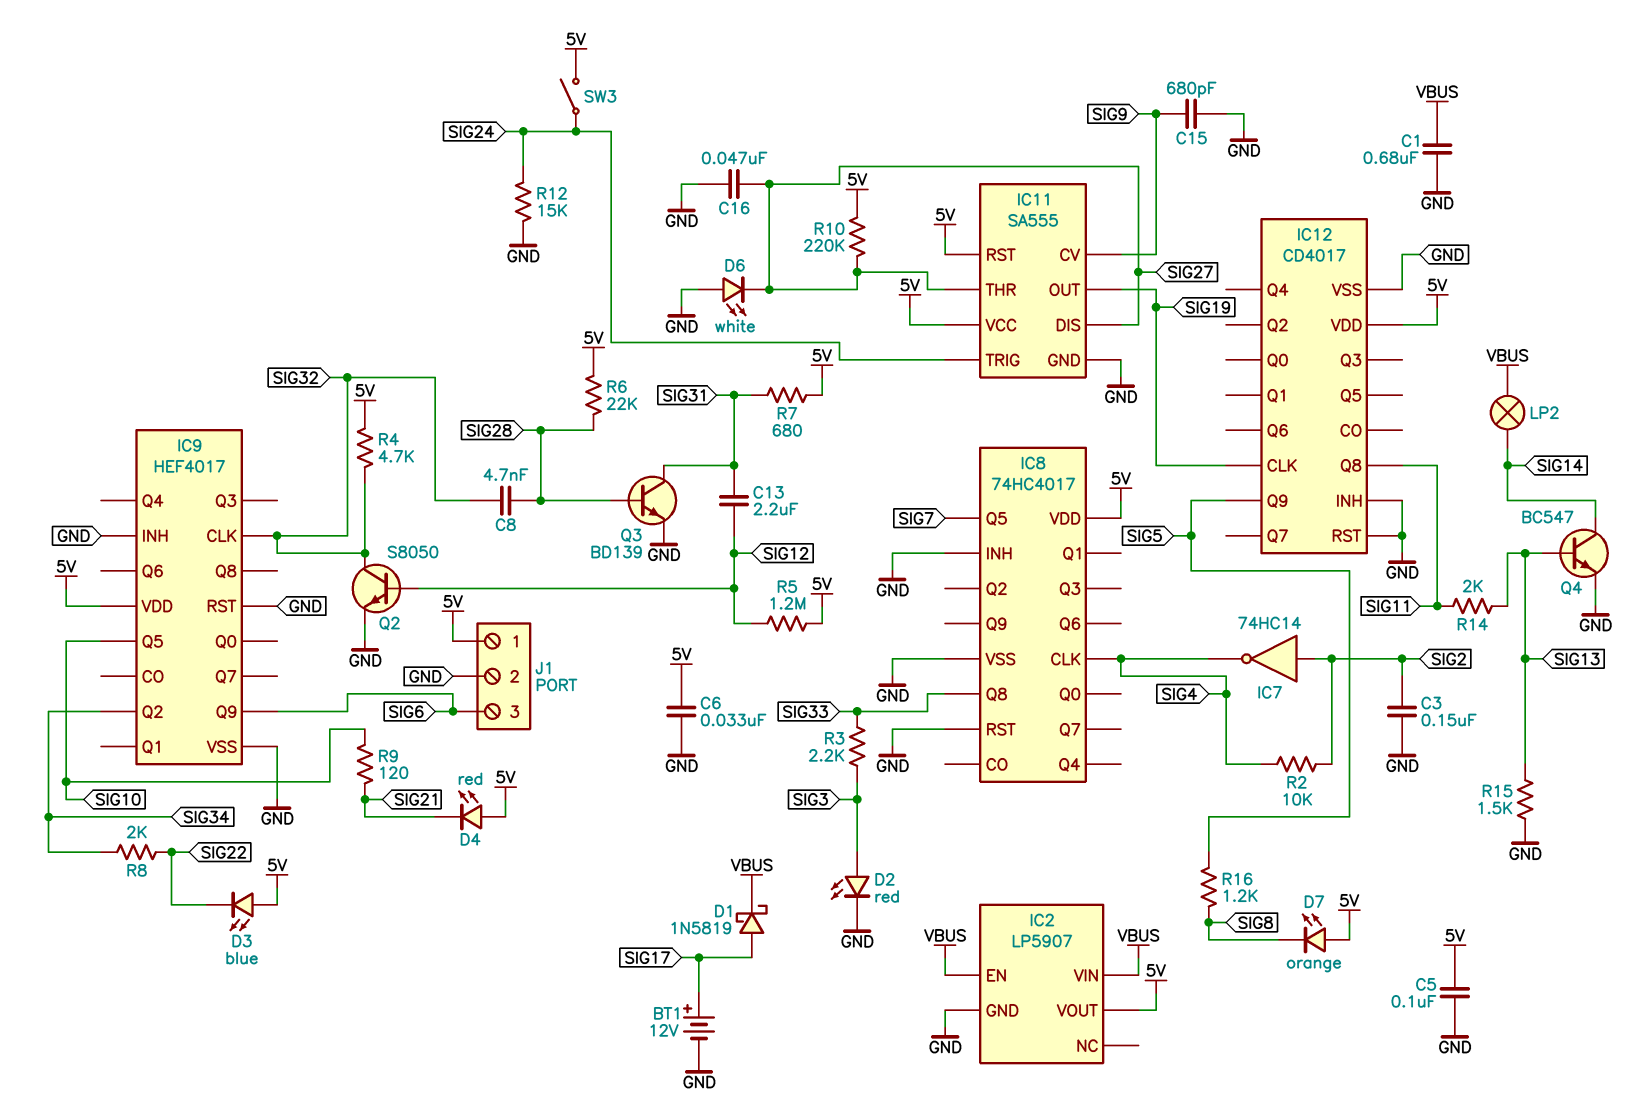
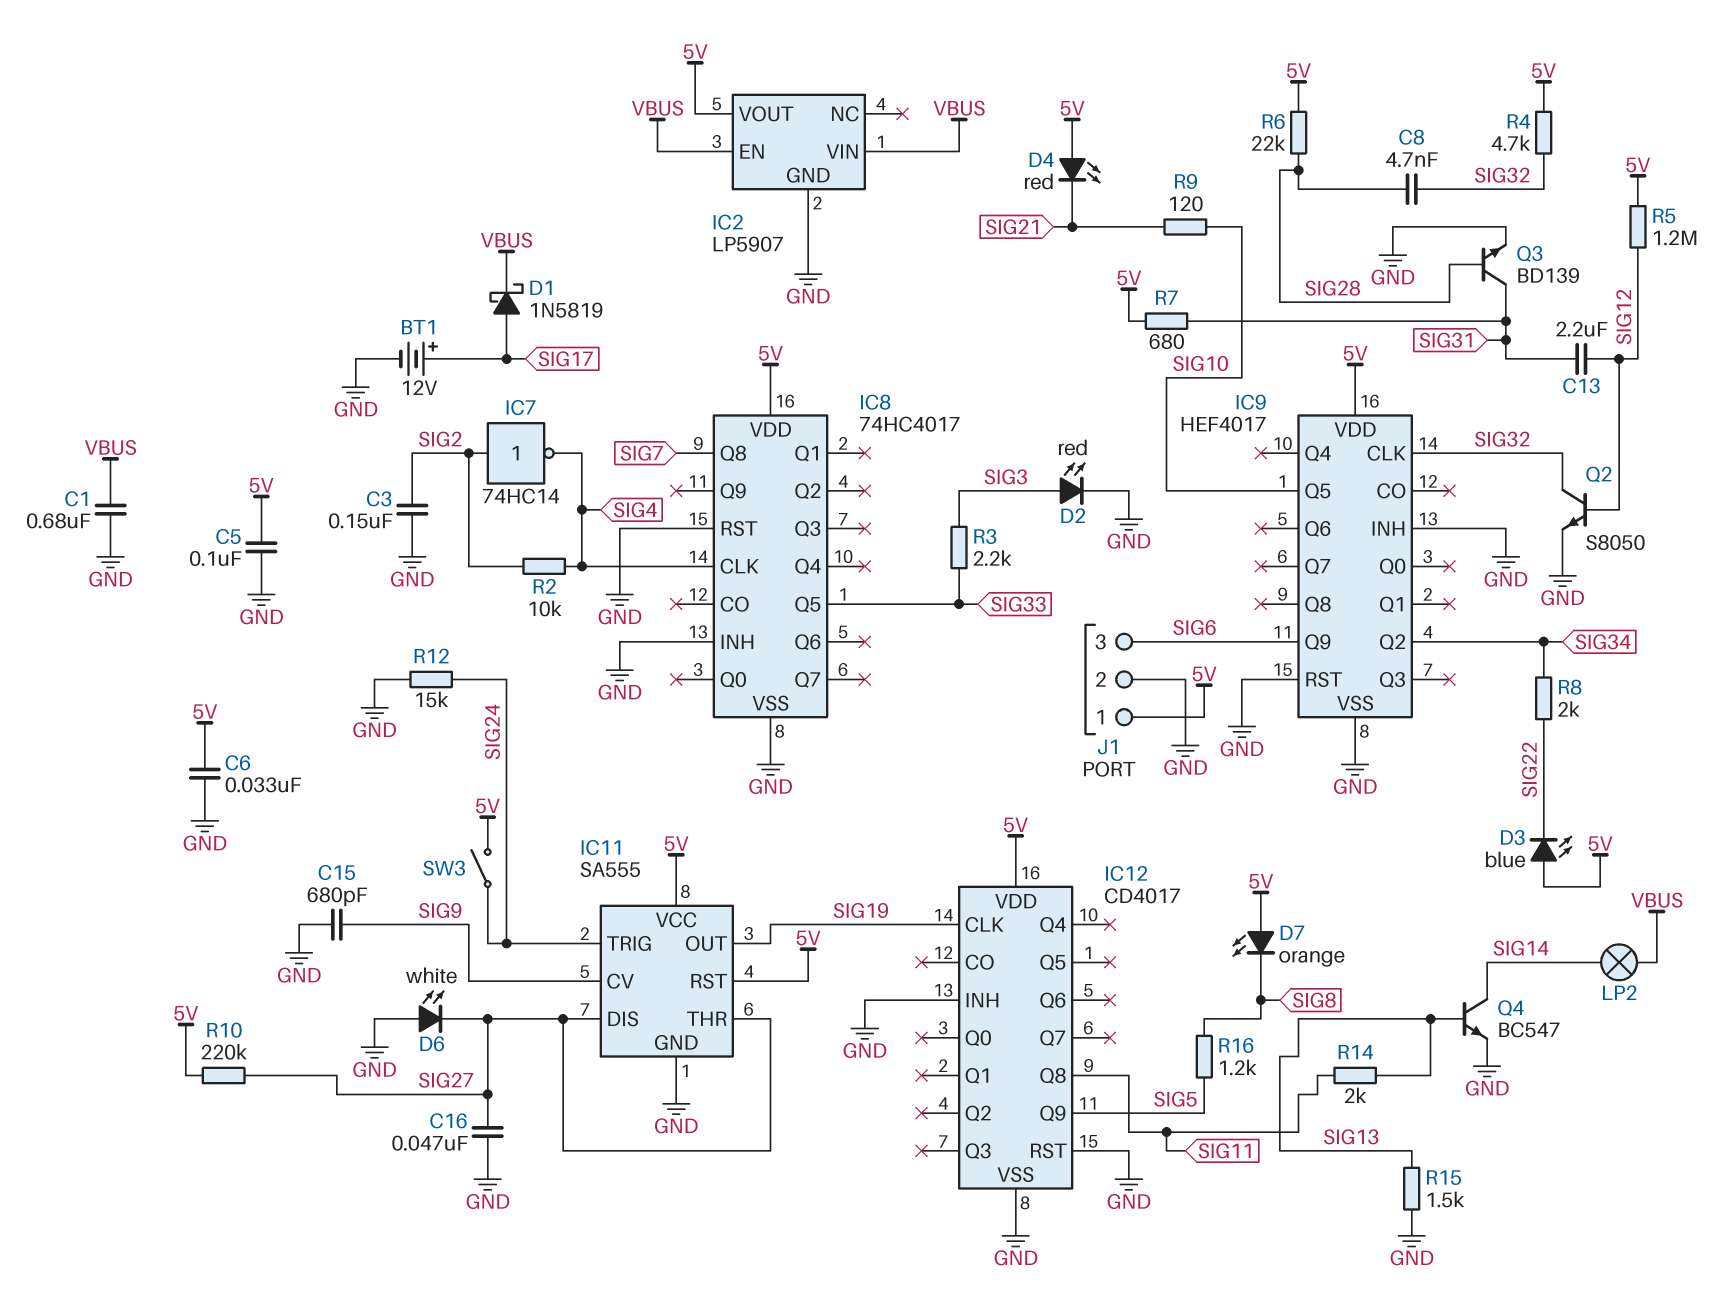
IC8 pin Q5: SIG7 -> SIG33
IC8 pin Q8: SIG33 -> SIG7

